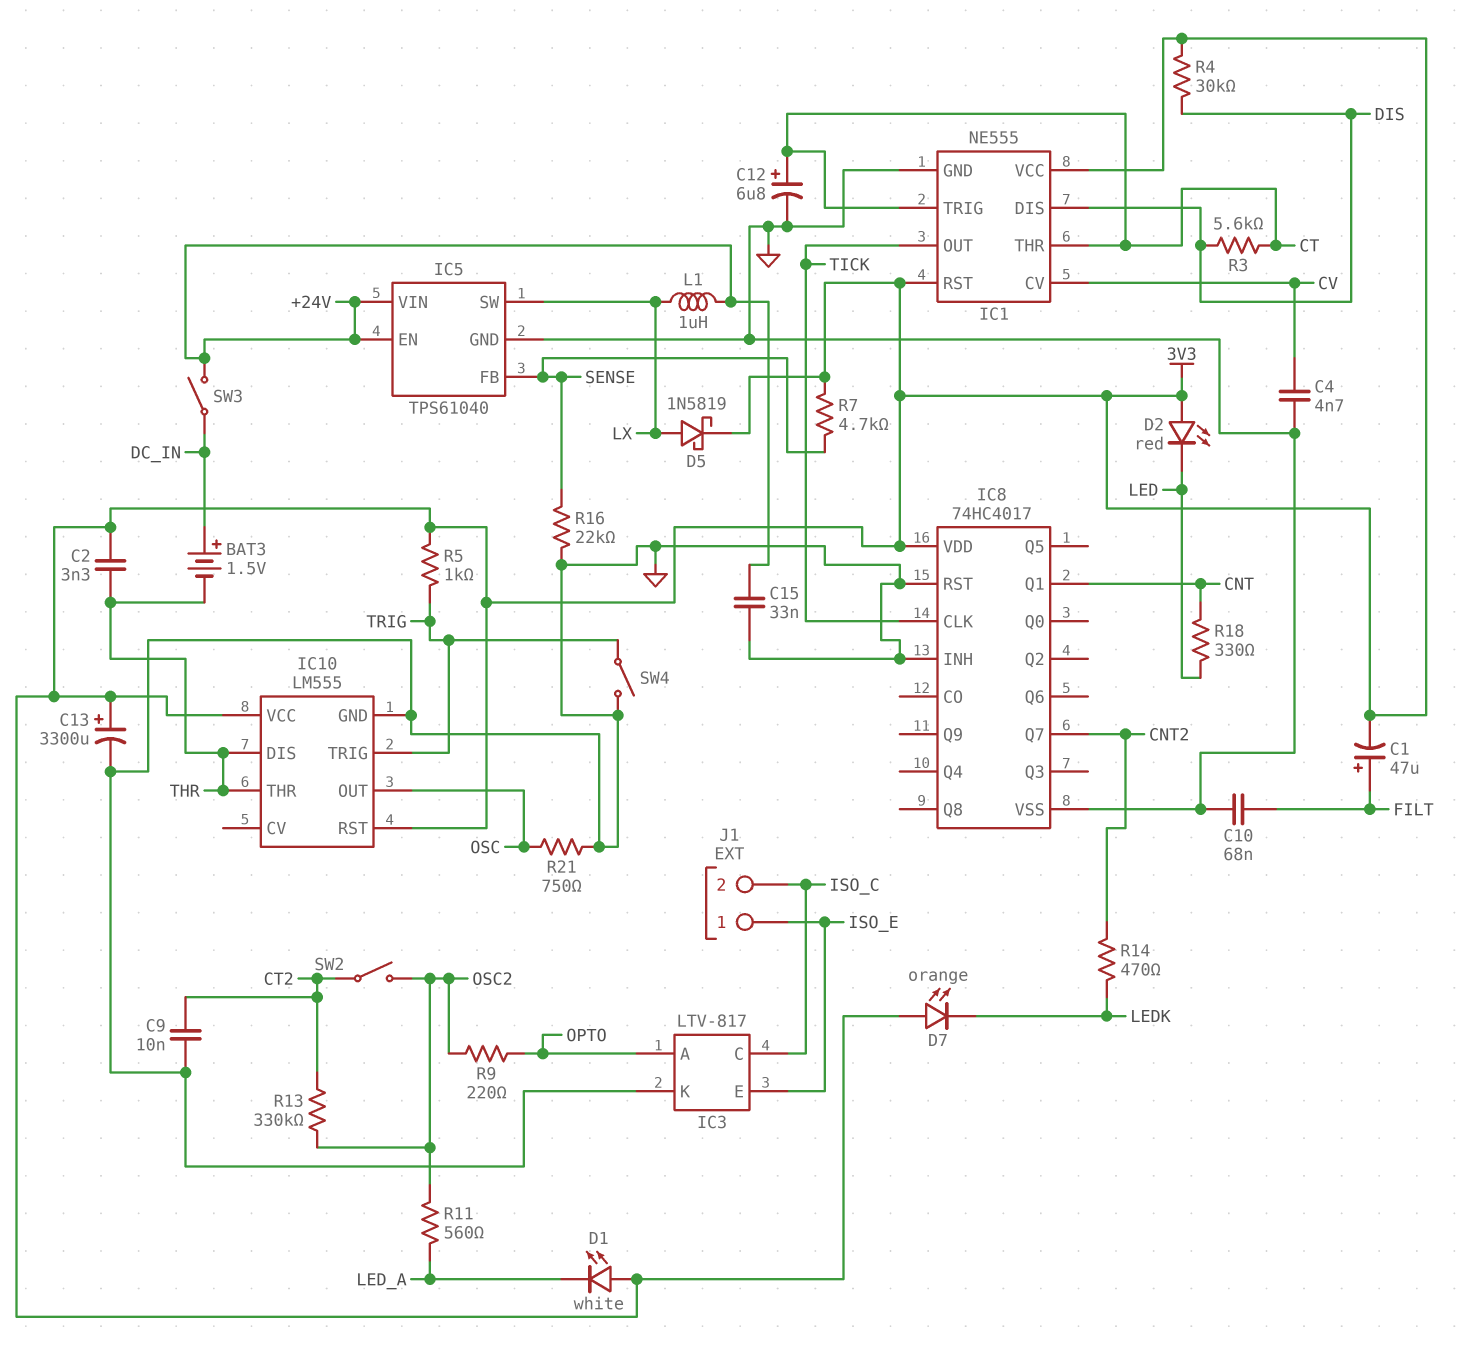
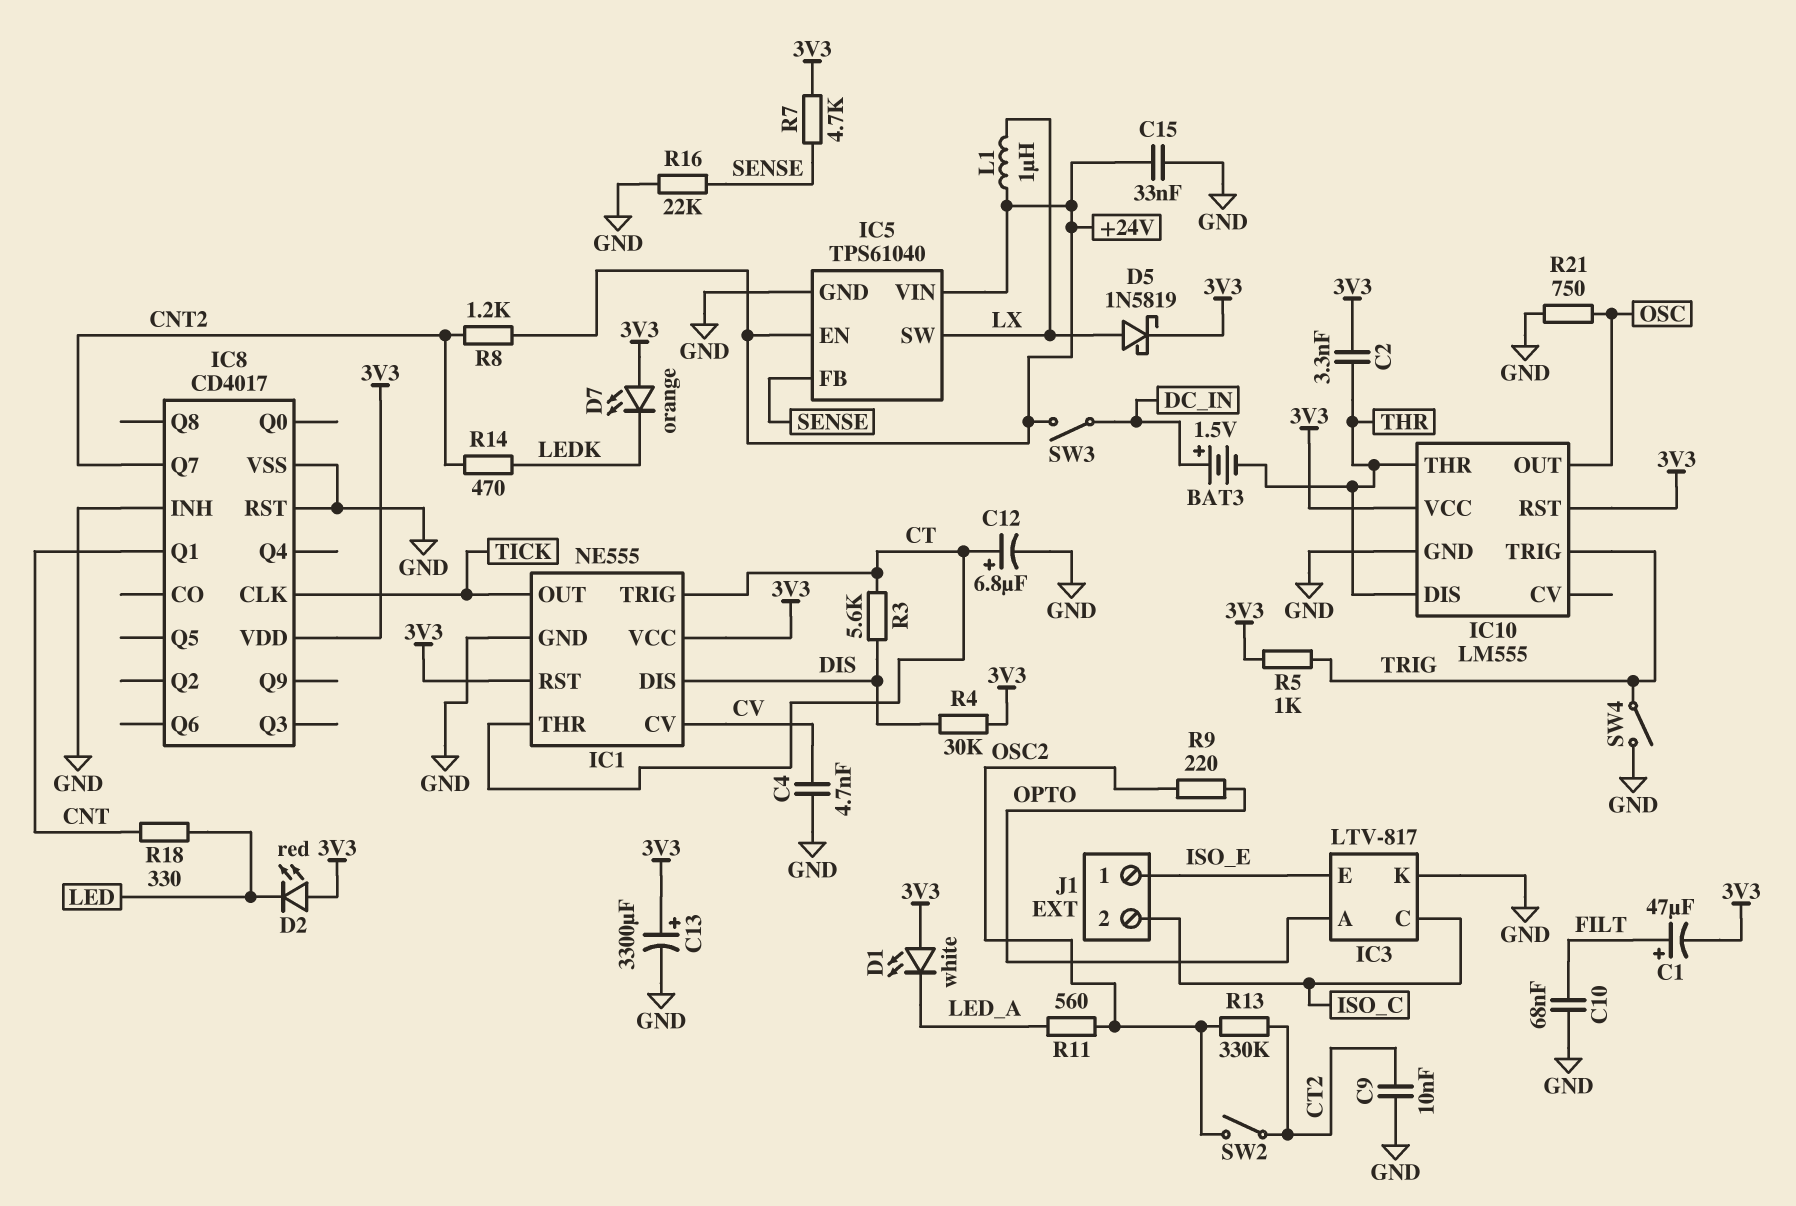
IC8: 74HC4017 -> CD4017
R8: none -> 1.2k (+24V, CNT2)

